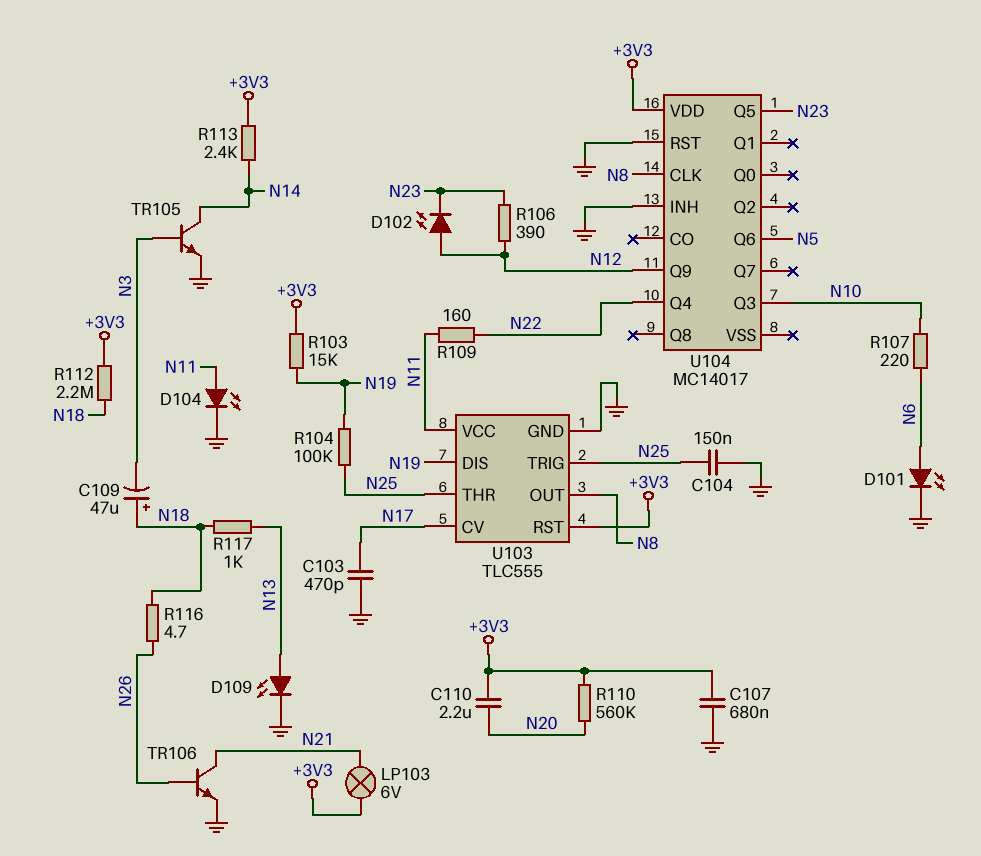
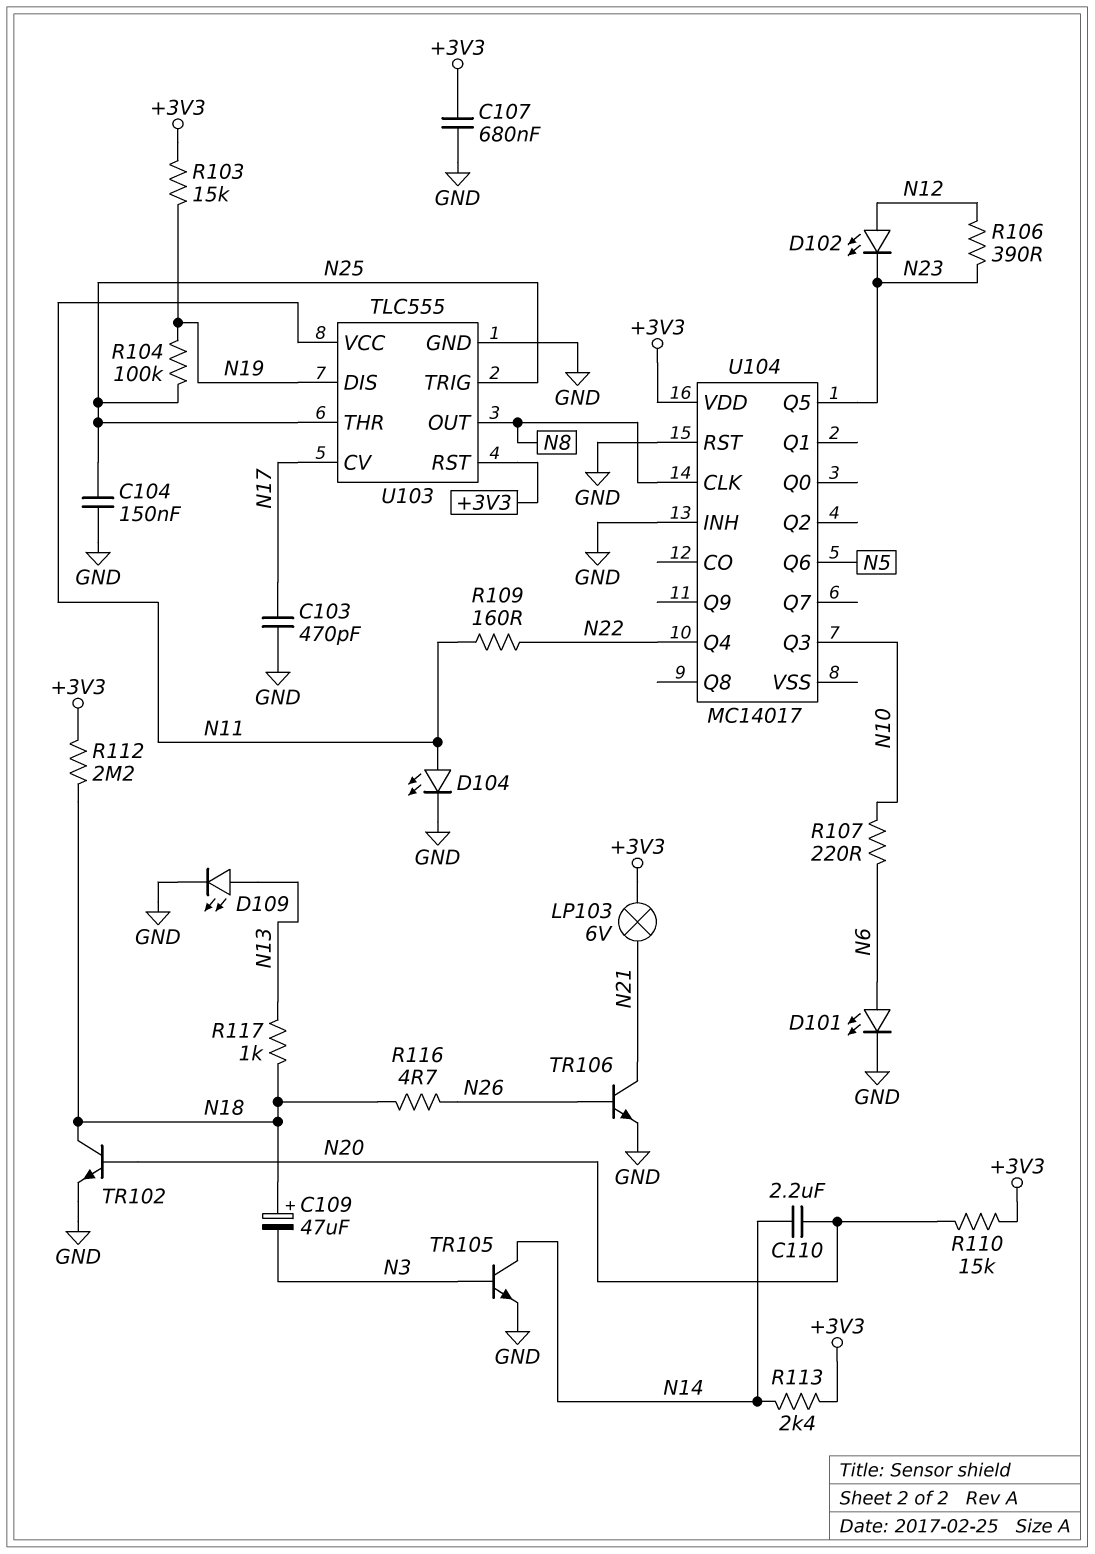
C110: 2.2uF (+3V3, N20) -> 2.2uF (N14, N20)
R110: 560k (+3V3, N20) -> 15k (+3V3, N20)
TR102: none -> NPN (B N20, C N18, E GND)
U104 pin Q9: N12 -> none

